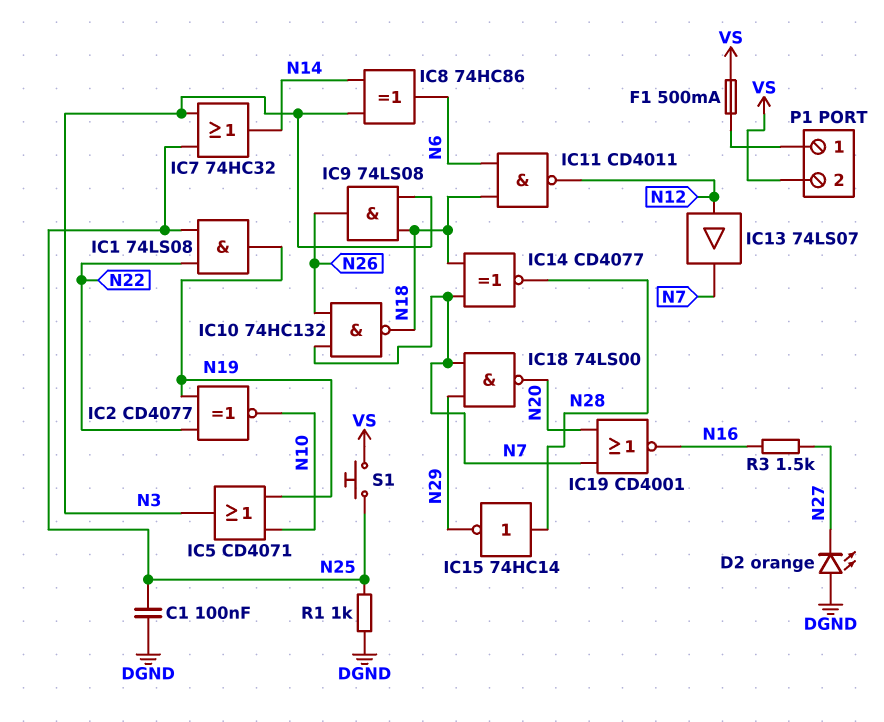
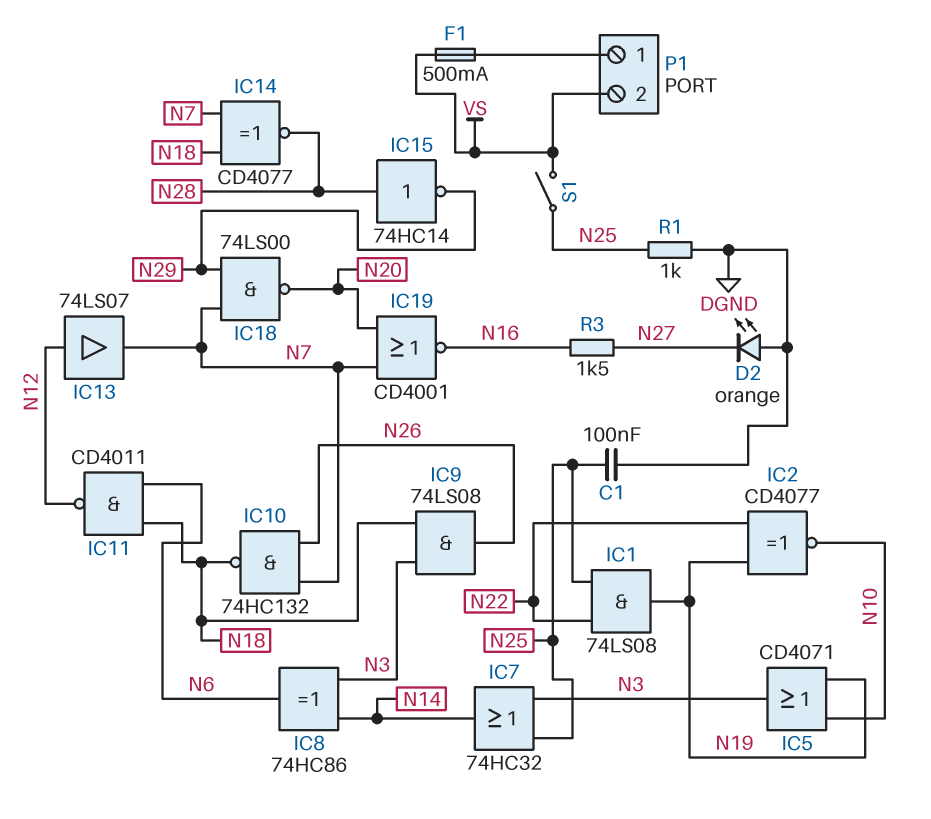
S1: button (N25, VS) -> switch (N25, VS)

